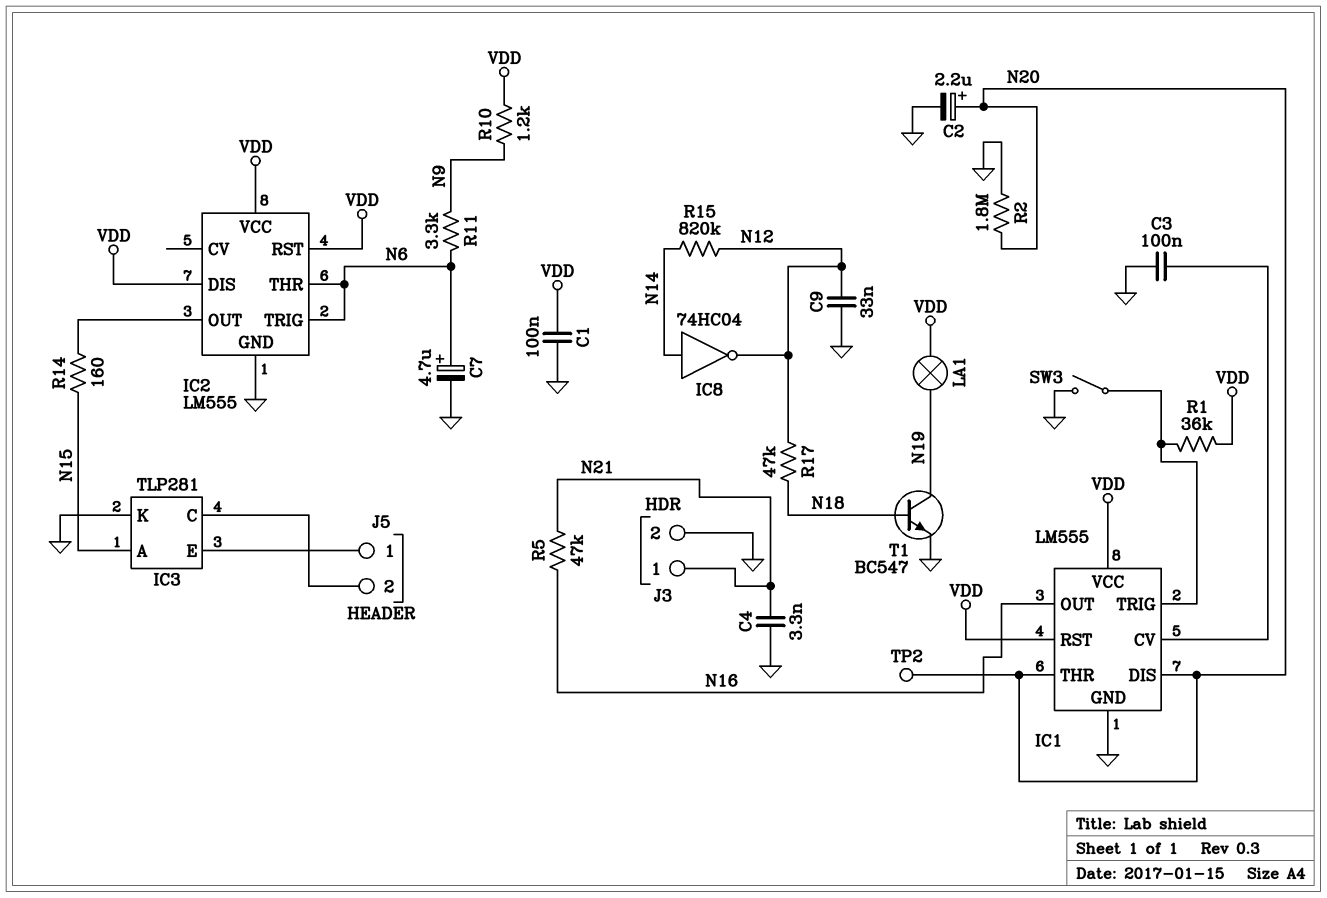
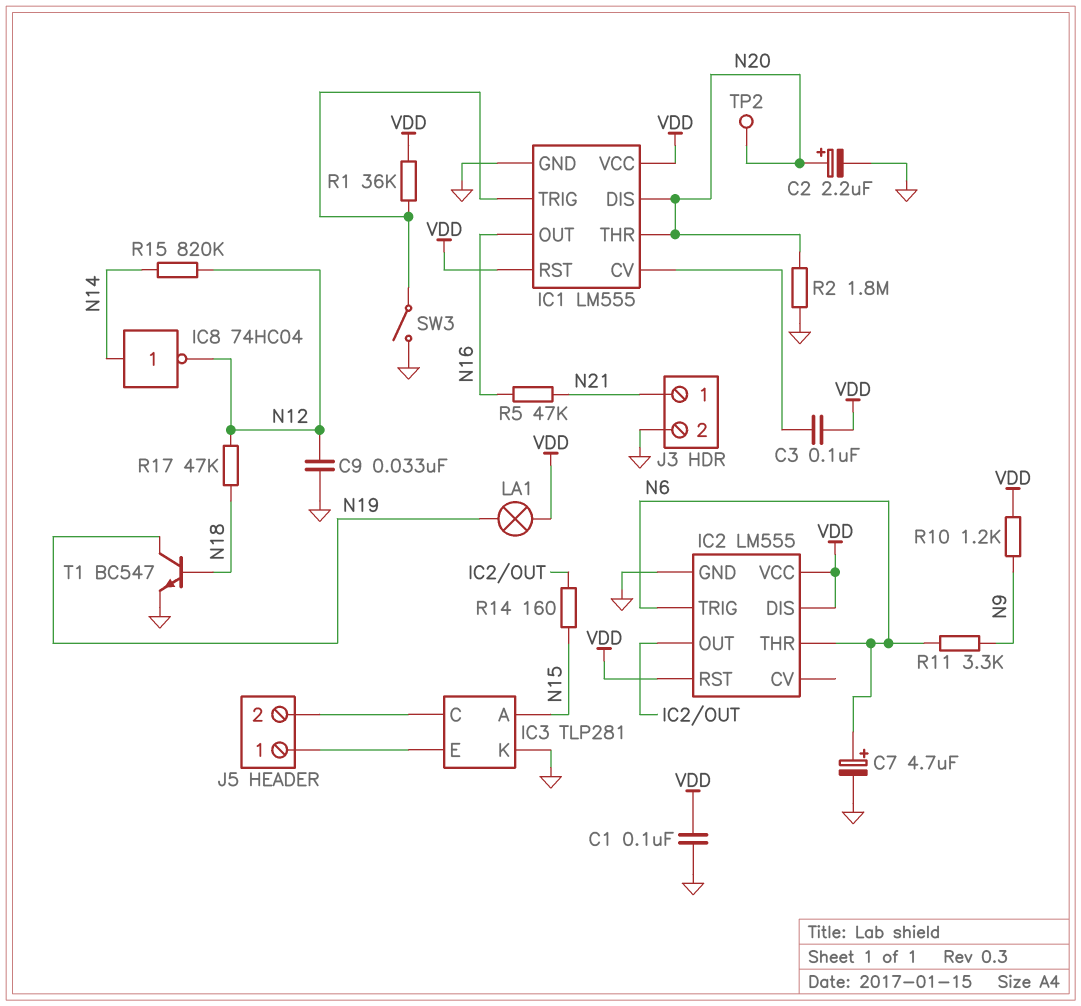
C3: 100nF (GND, IC1/CV) -> 100nF (IC1/CV, VDD)
C4: 3.3nF (GND, N21) -> none

